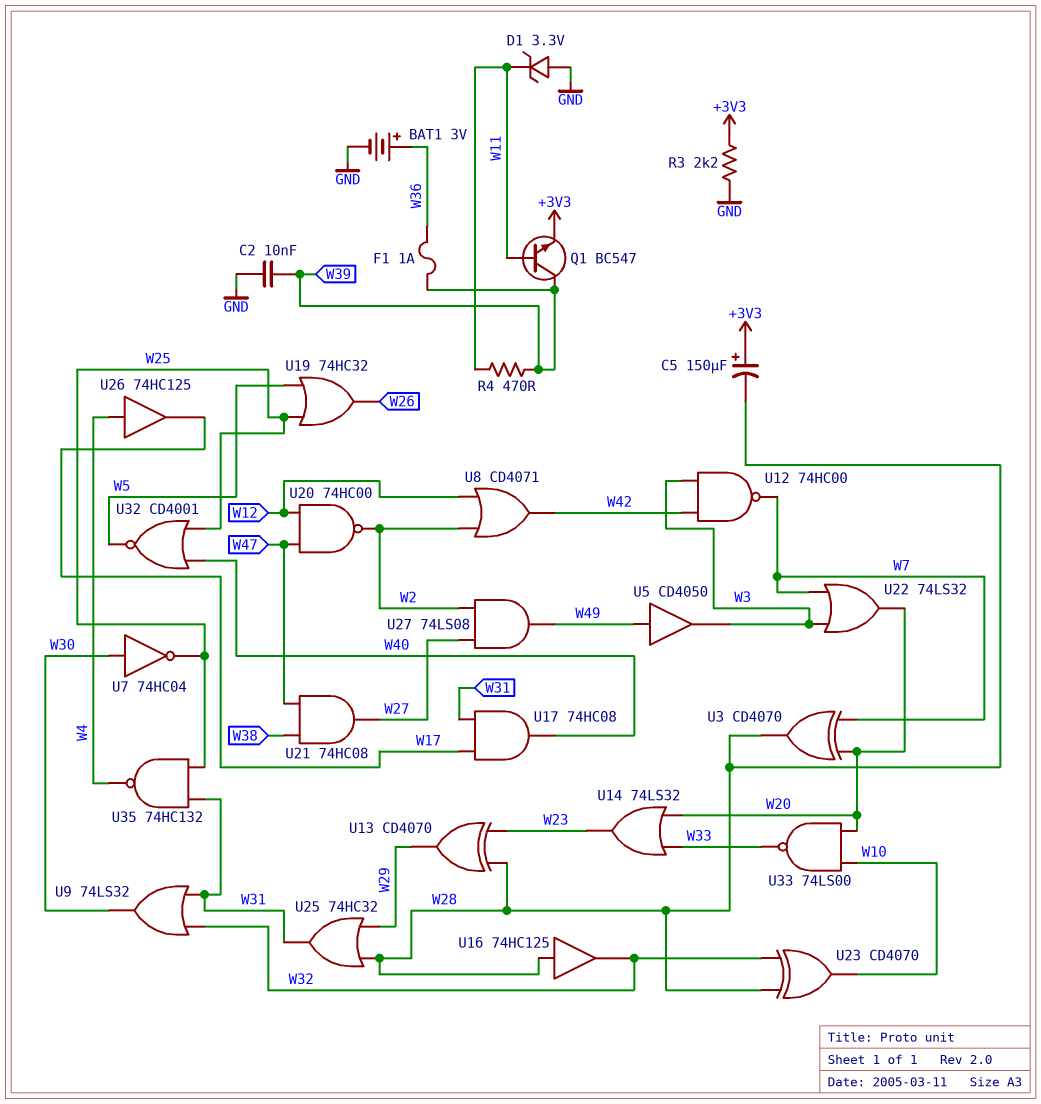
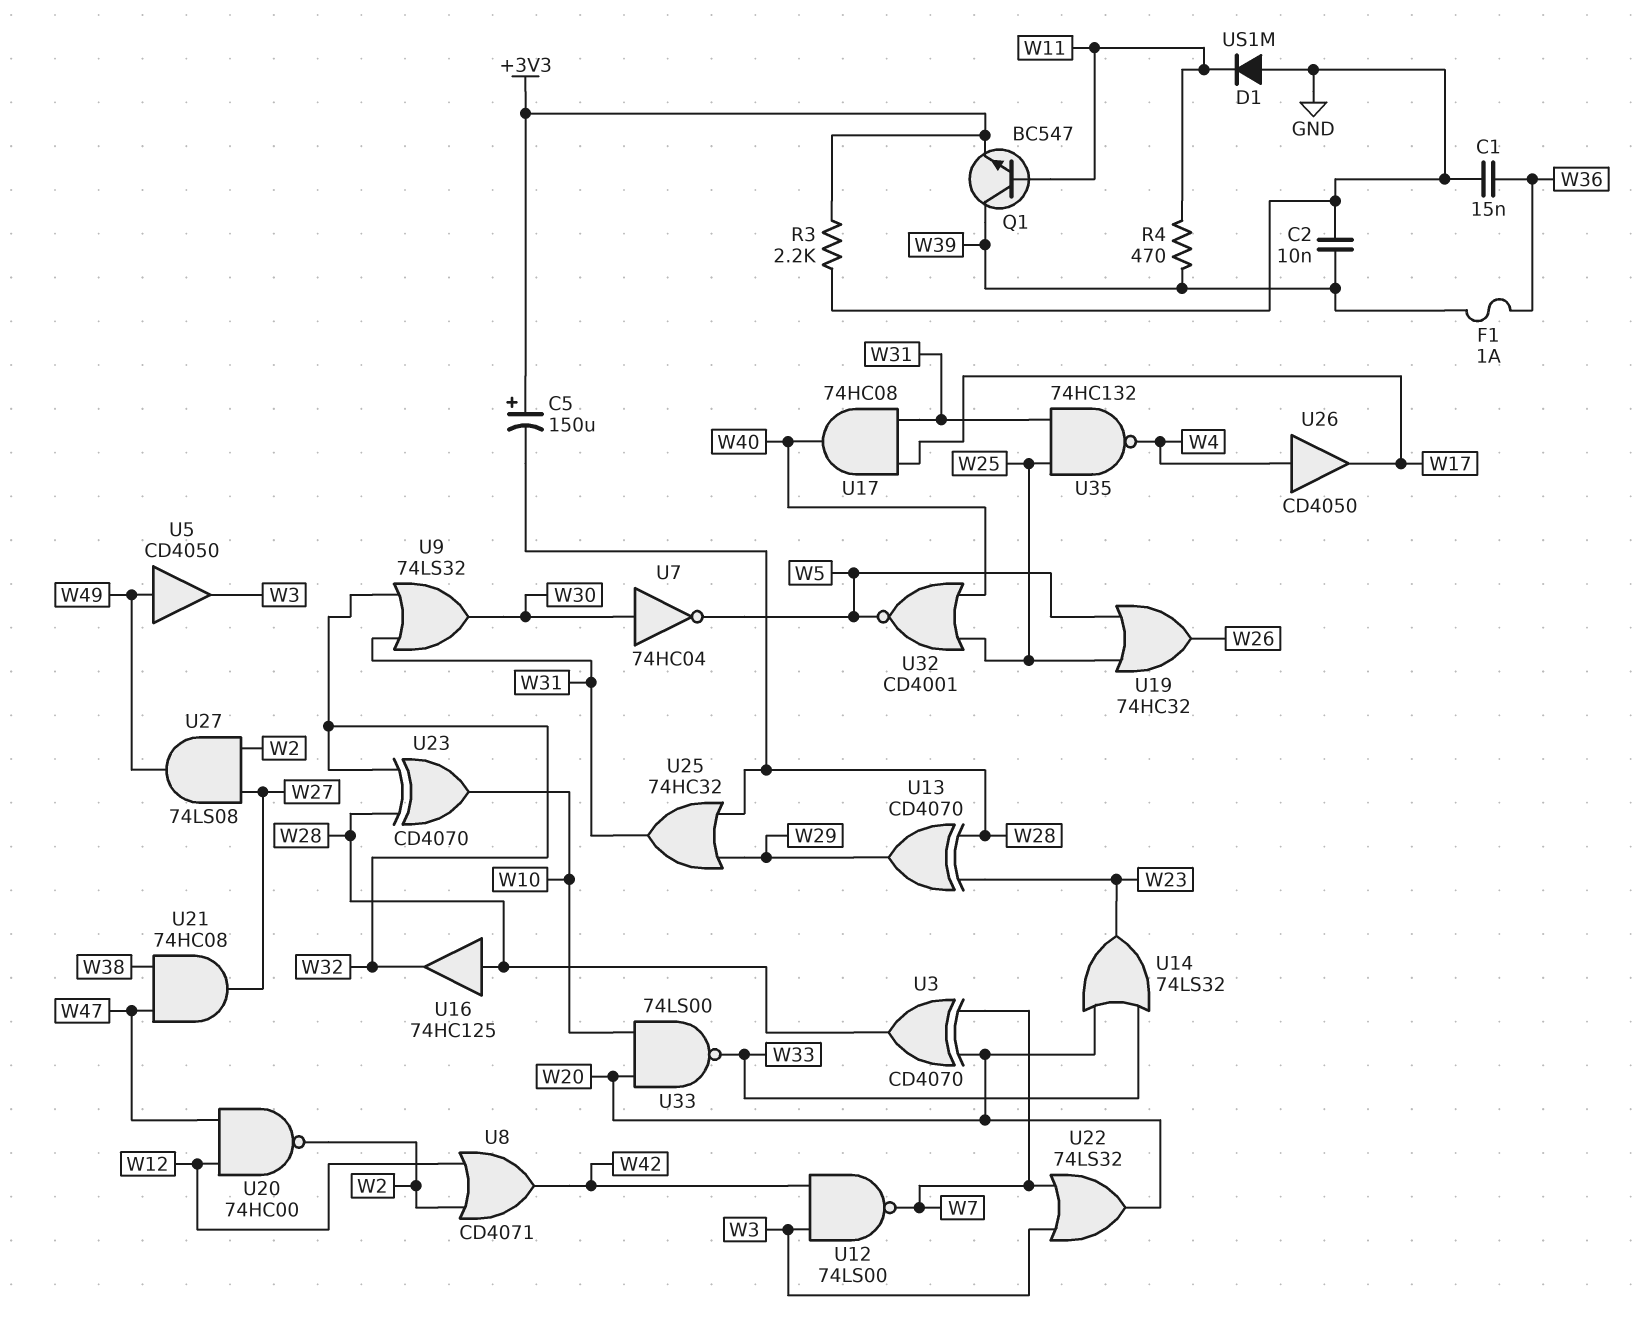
BAT1: 3V (plus W36, minus GND) -> none
C1: none -> 15nF (GND, W36)
D1: zener 3.3V (A GND, K W11) -> diode US1M (A GND, K W11)
U7: NOT 74HC04 (in W30, out W25) -> NOT 74HC04 (in W30, out W5)
U12: NAND 74HC00 (in W3, in W42, out W7) -> NAND 74LS00 (in W3, in W42, out W7)
U26: buffer 74HC125 (in W4, out W17) -> buffer CD4050 (in W4, out W17)

